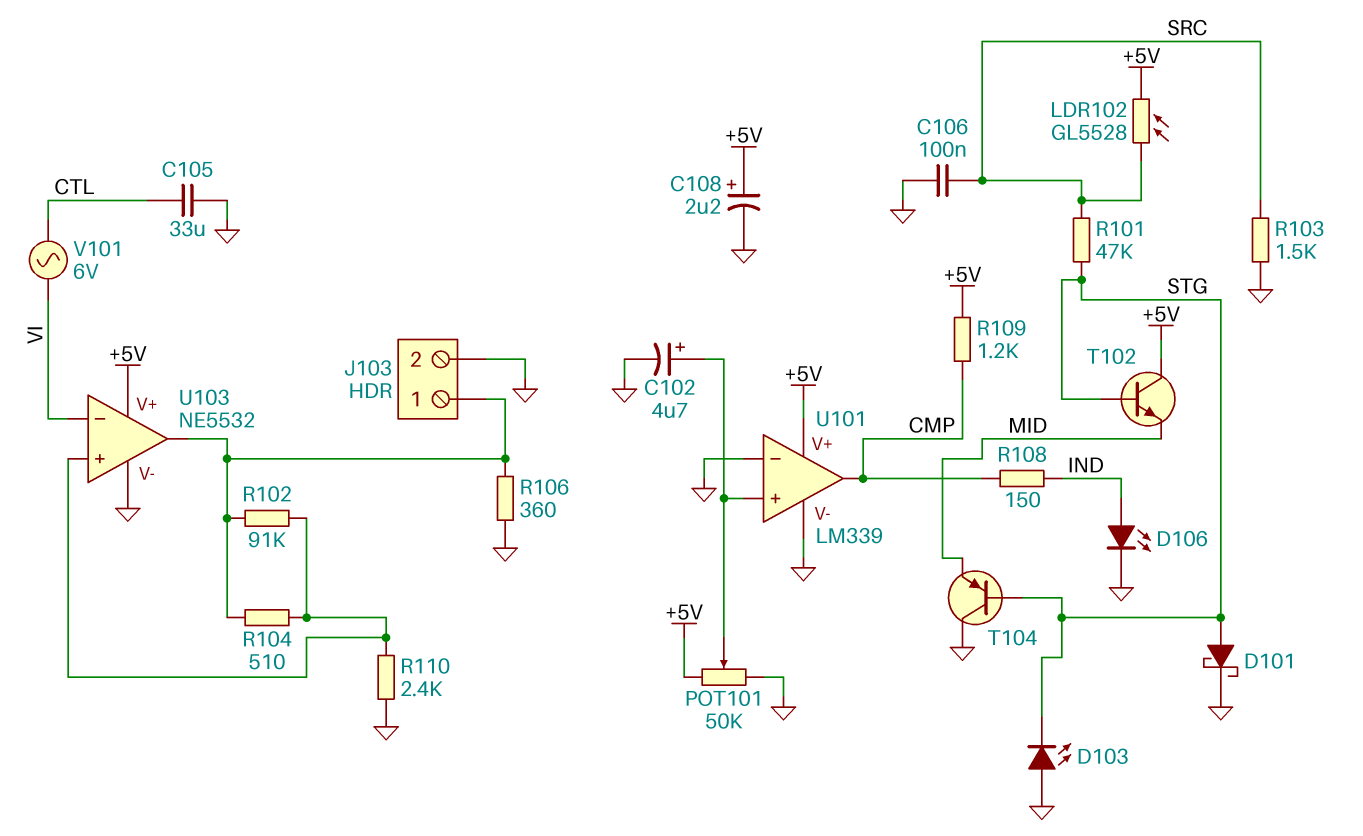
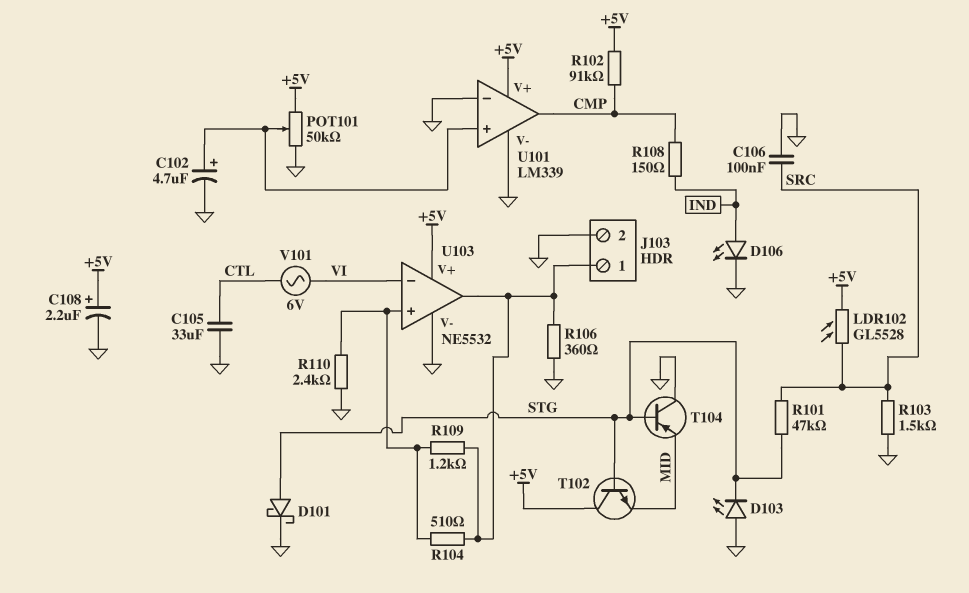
R102: 91k (J103/1, U103/in+) -> 91k (+5V, CMP)
R109: 1.2k (+5V, CMP) -> 1.2k (J103/1, U103/in+)

